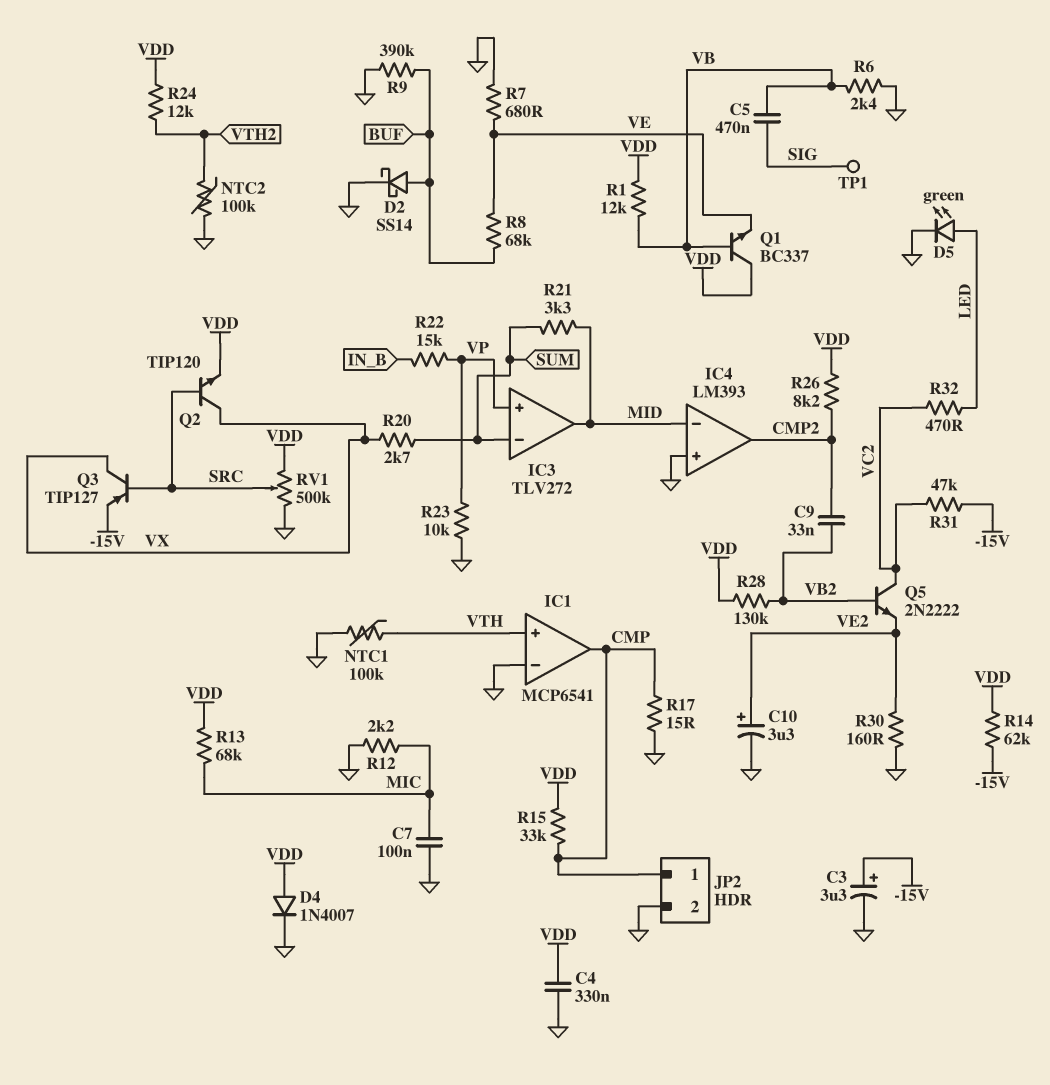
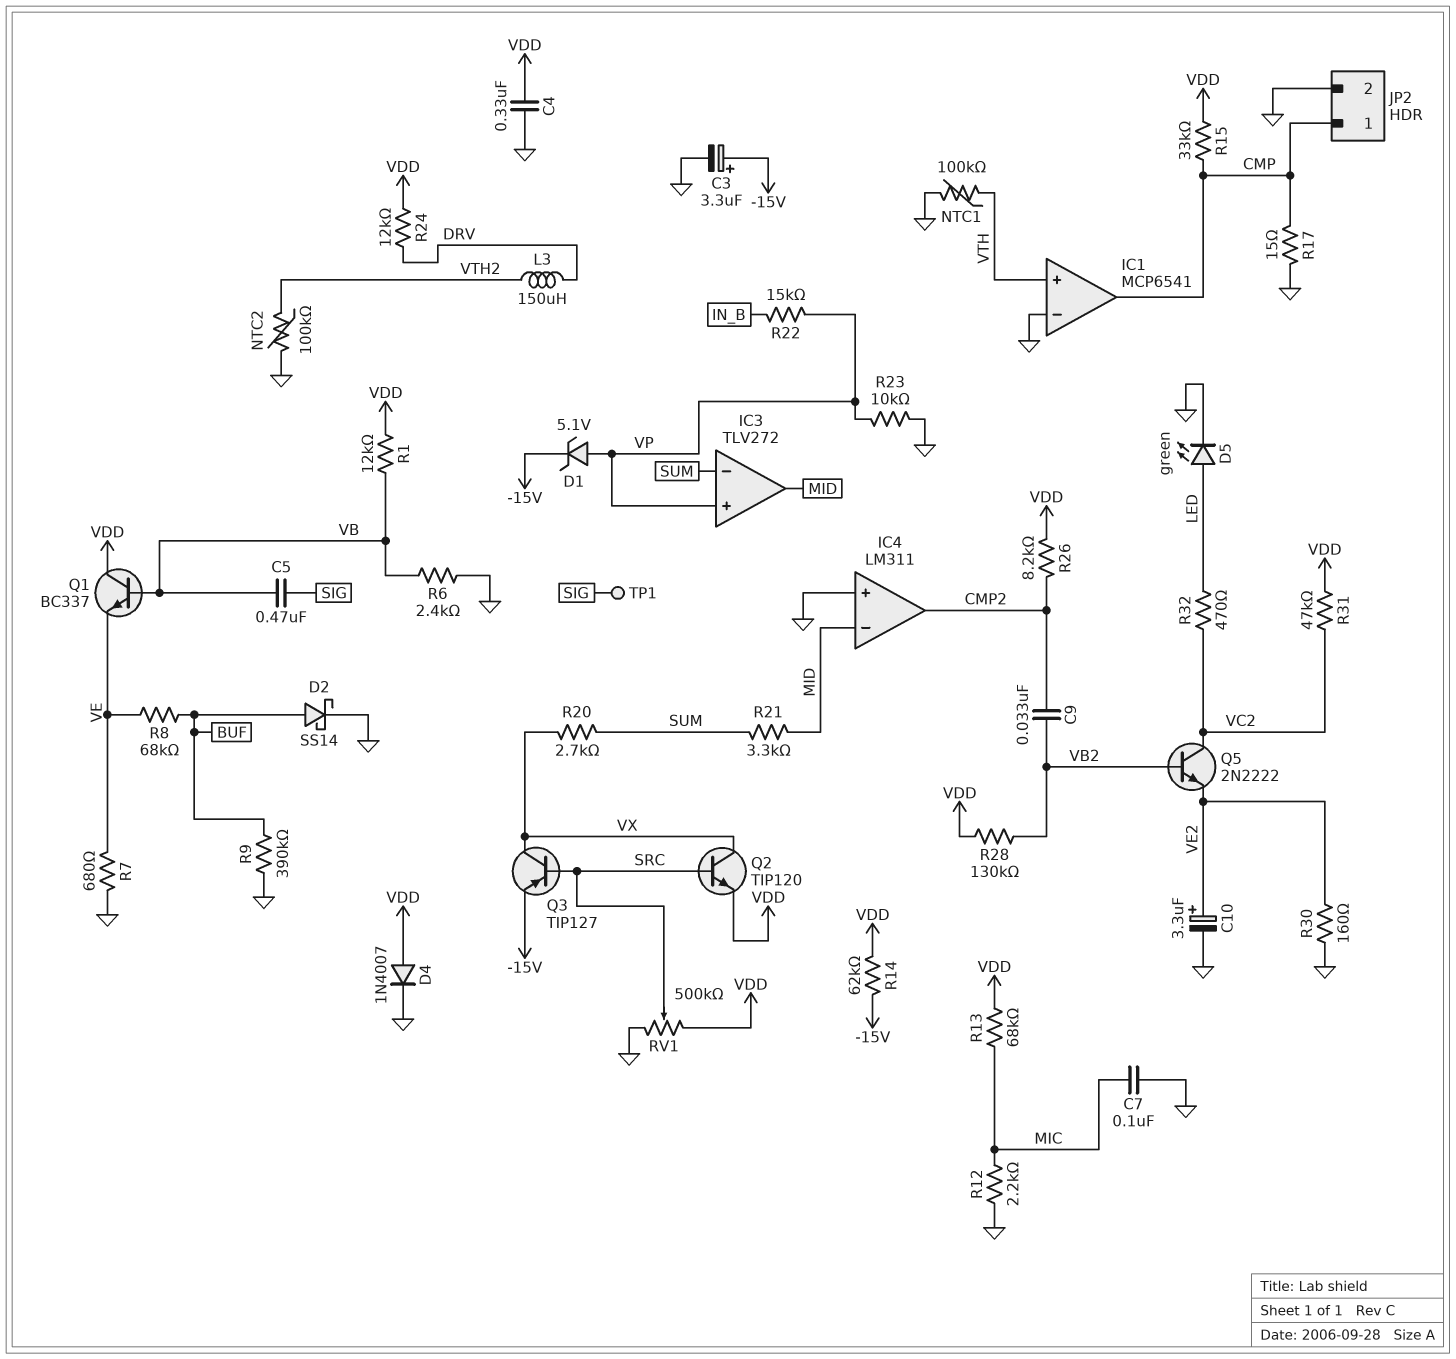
D1: none -> zener 5.1V (A VP, K -15V)
IC4: LM393 -> LM311
L3: none -> 150uH (DRV, VTH2)
R24: 12k (VDD, VTH2) -> 12k (DRV, VDD)
R31: 47k (-15V, VC2) -> 47k (VC2, VDD)

